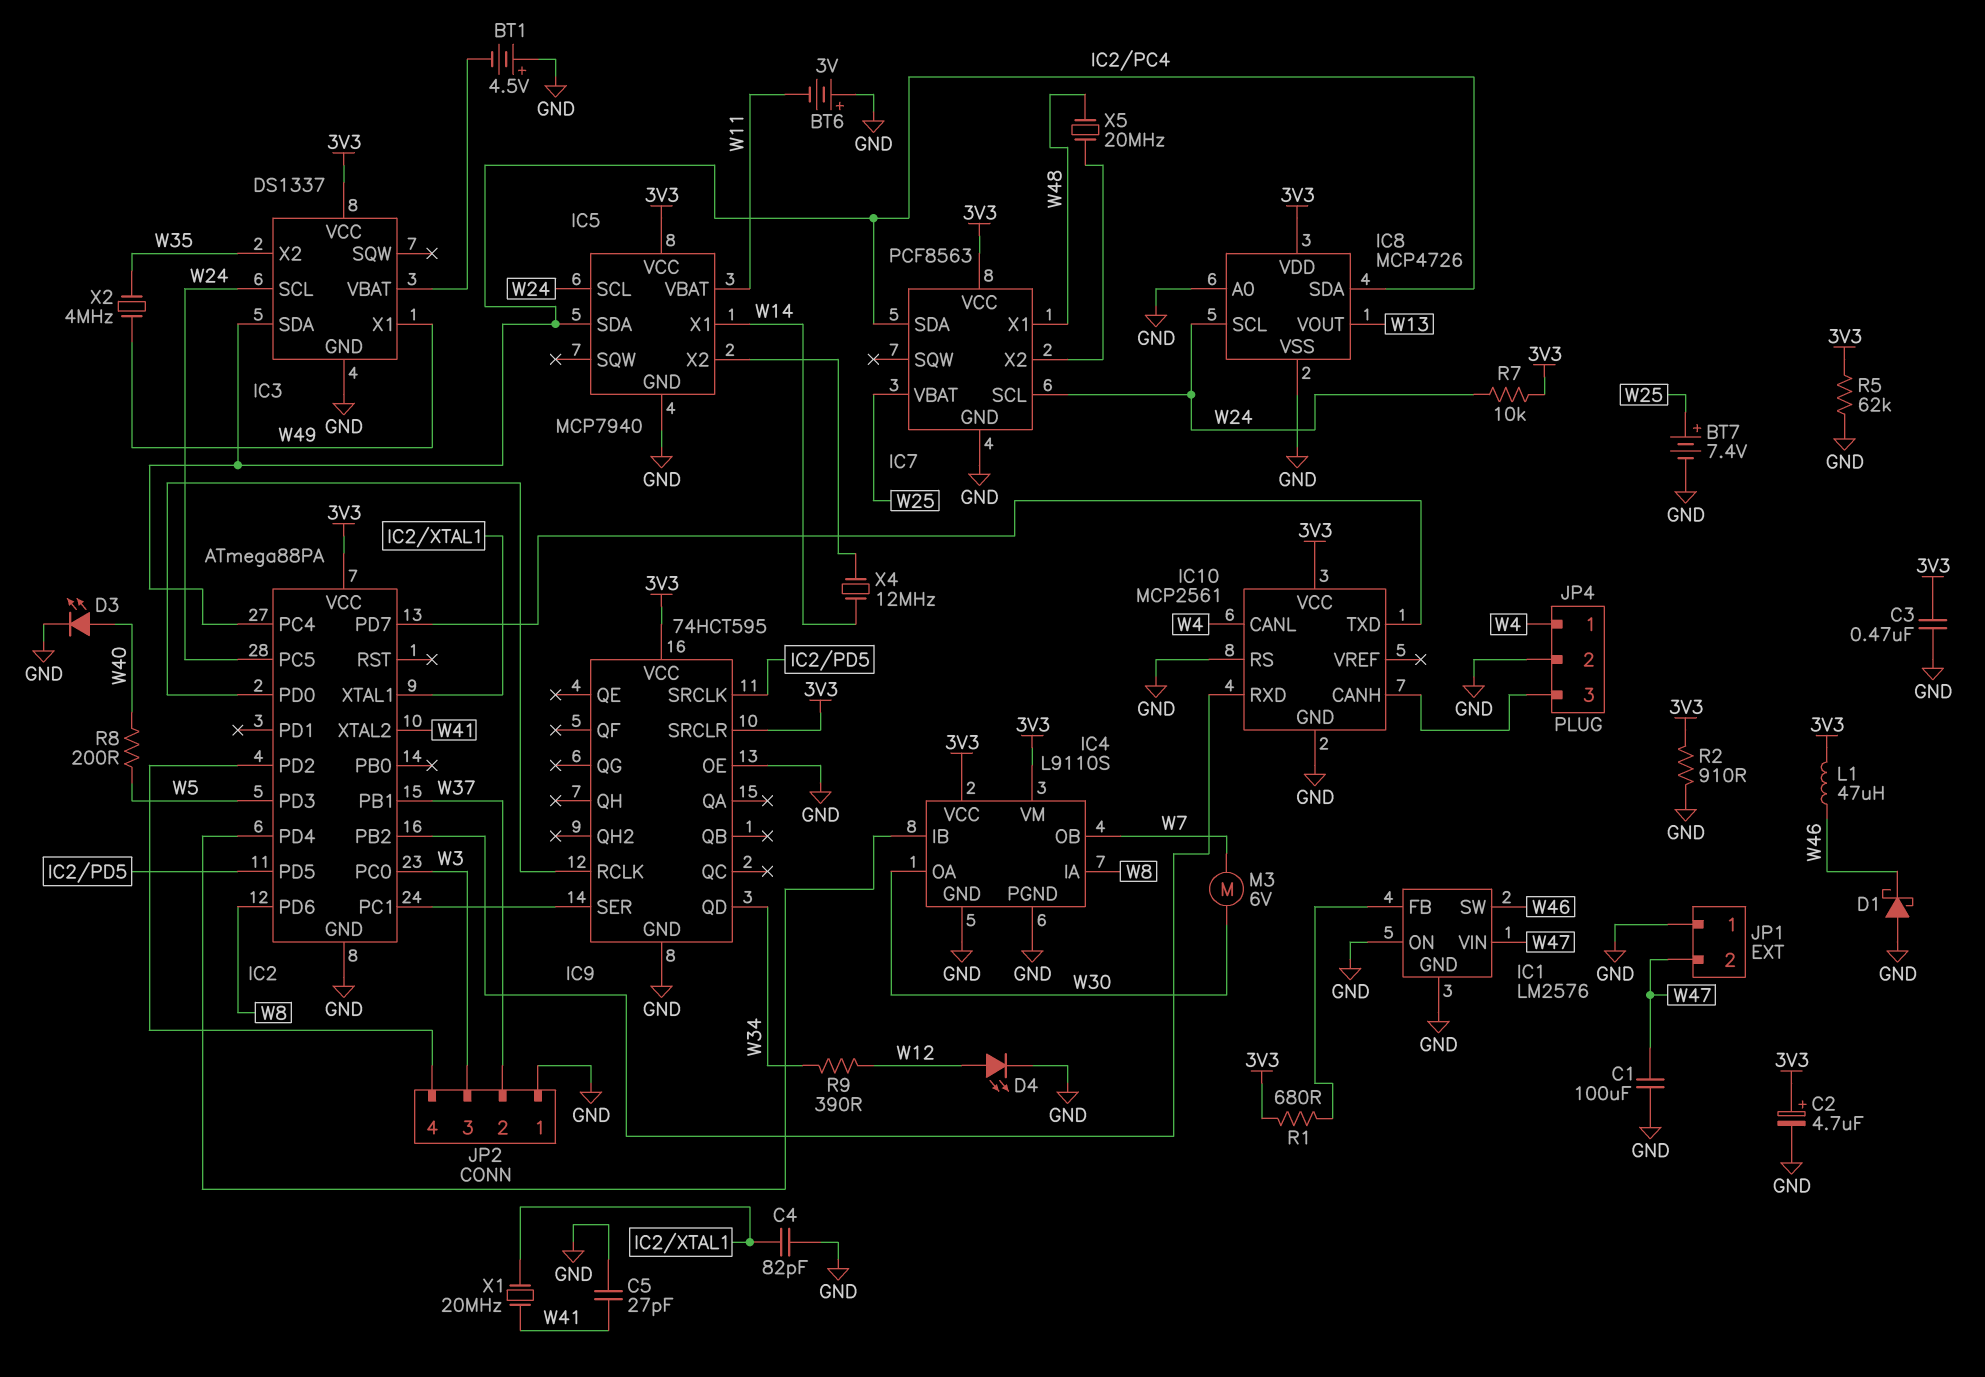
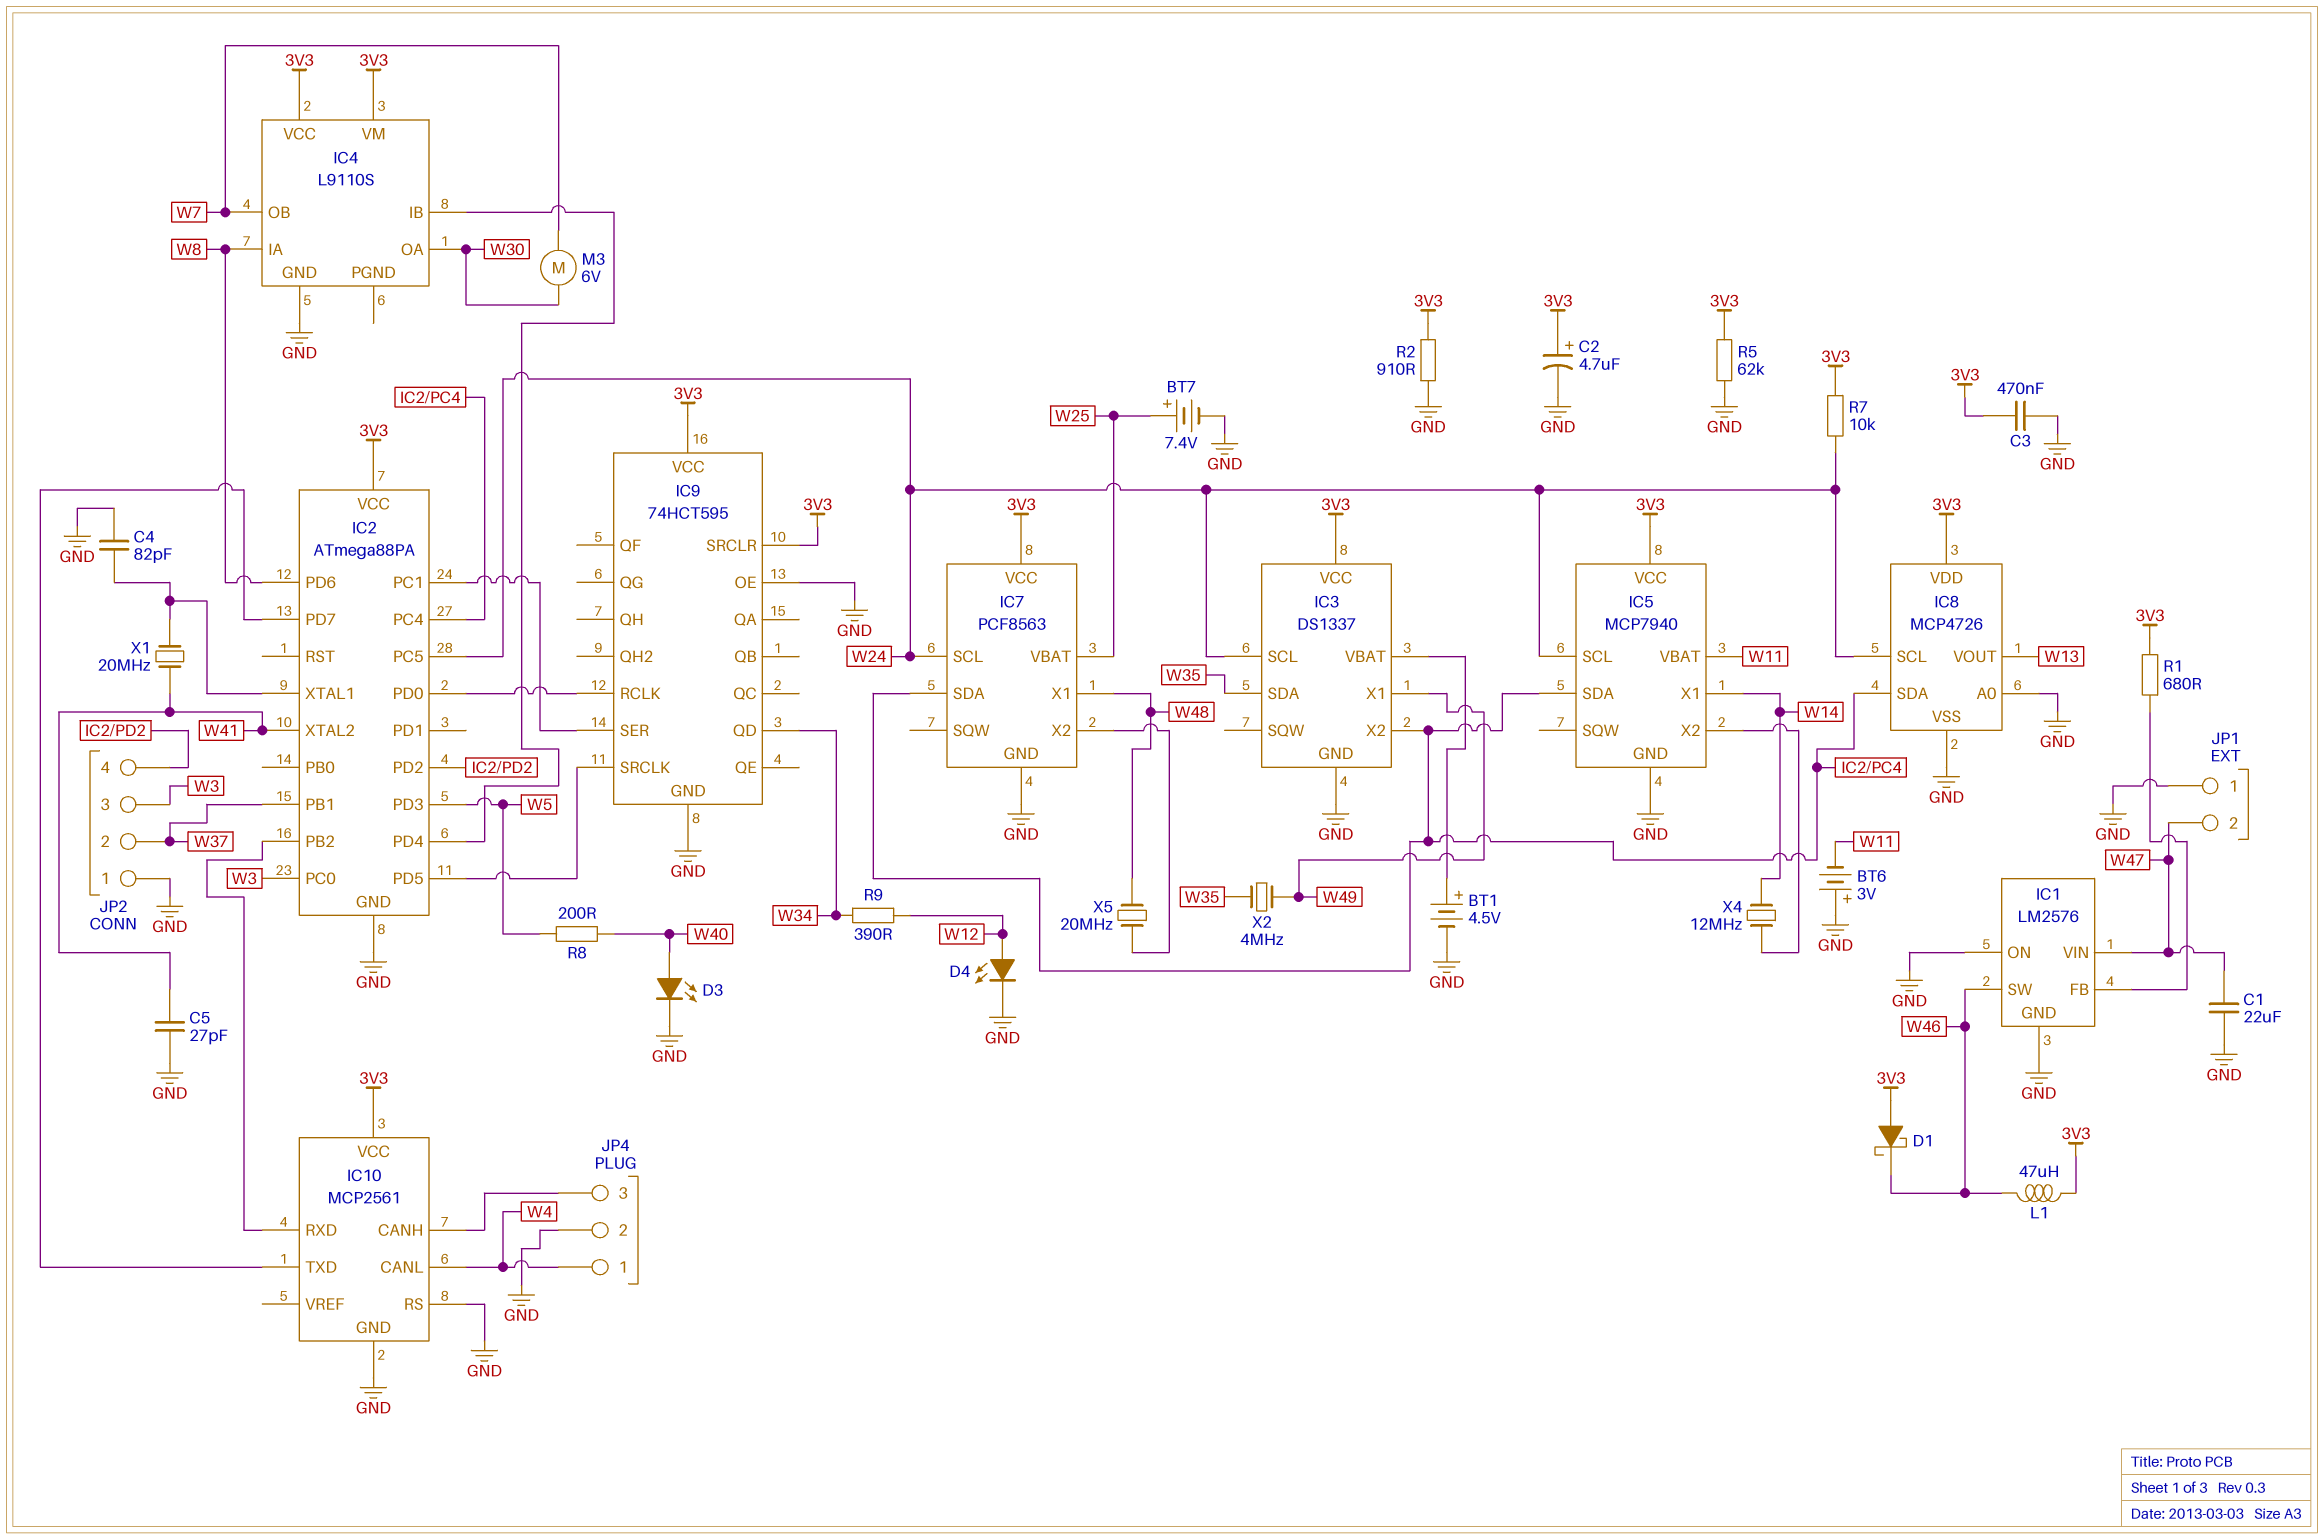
BT1: 4.5V (plus GND, minus IC3/VBAT) -> 4.5V (plus IC3/VBAT, minus GND)
C1: 100uF (GND, W47) -> 22uF (GND, W47)
D1: schottky (A GND, K W46) -> schottky (A 3V3, K W46)
IC3 pin SDA: IC2/PC4 -> W35
IC3 pin X2: W35 -> IC2/PC4
IC4 pin PGND: GND -> none

